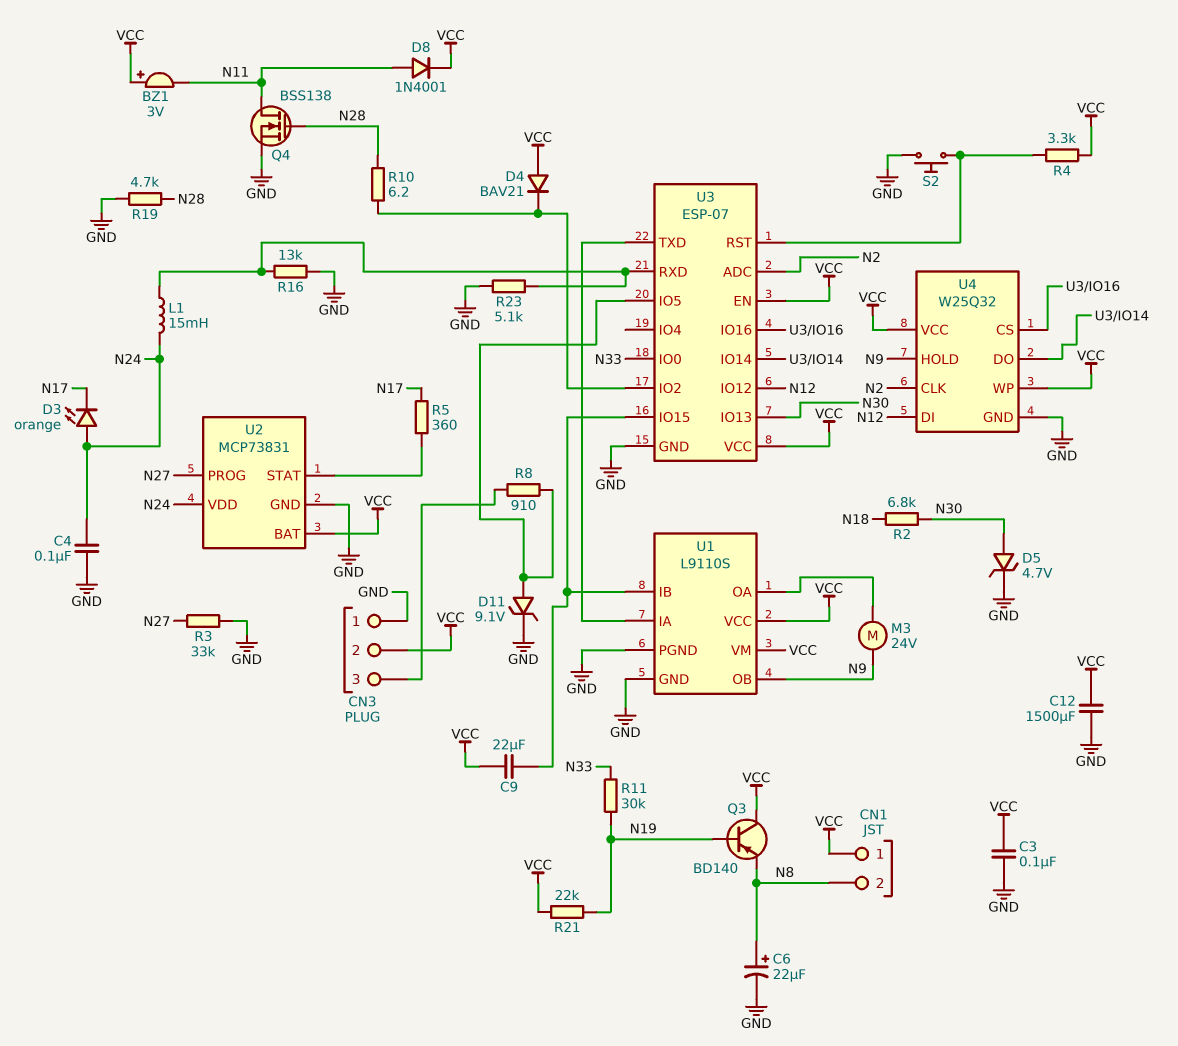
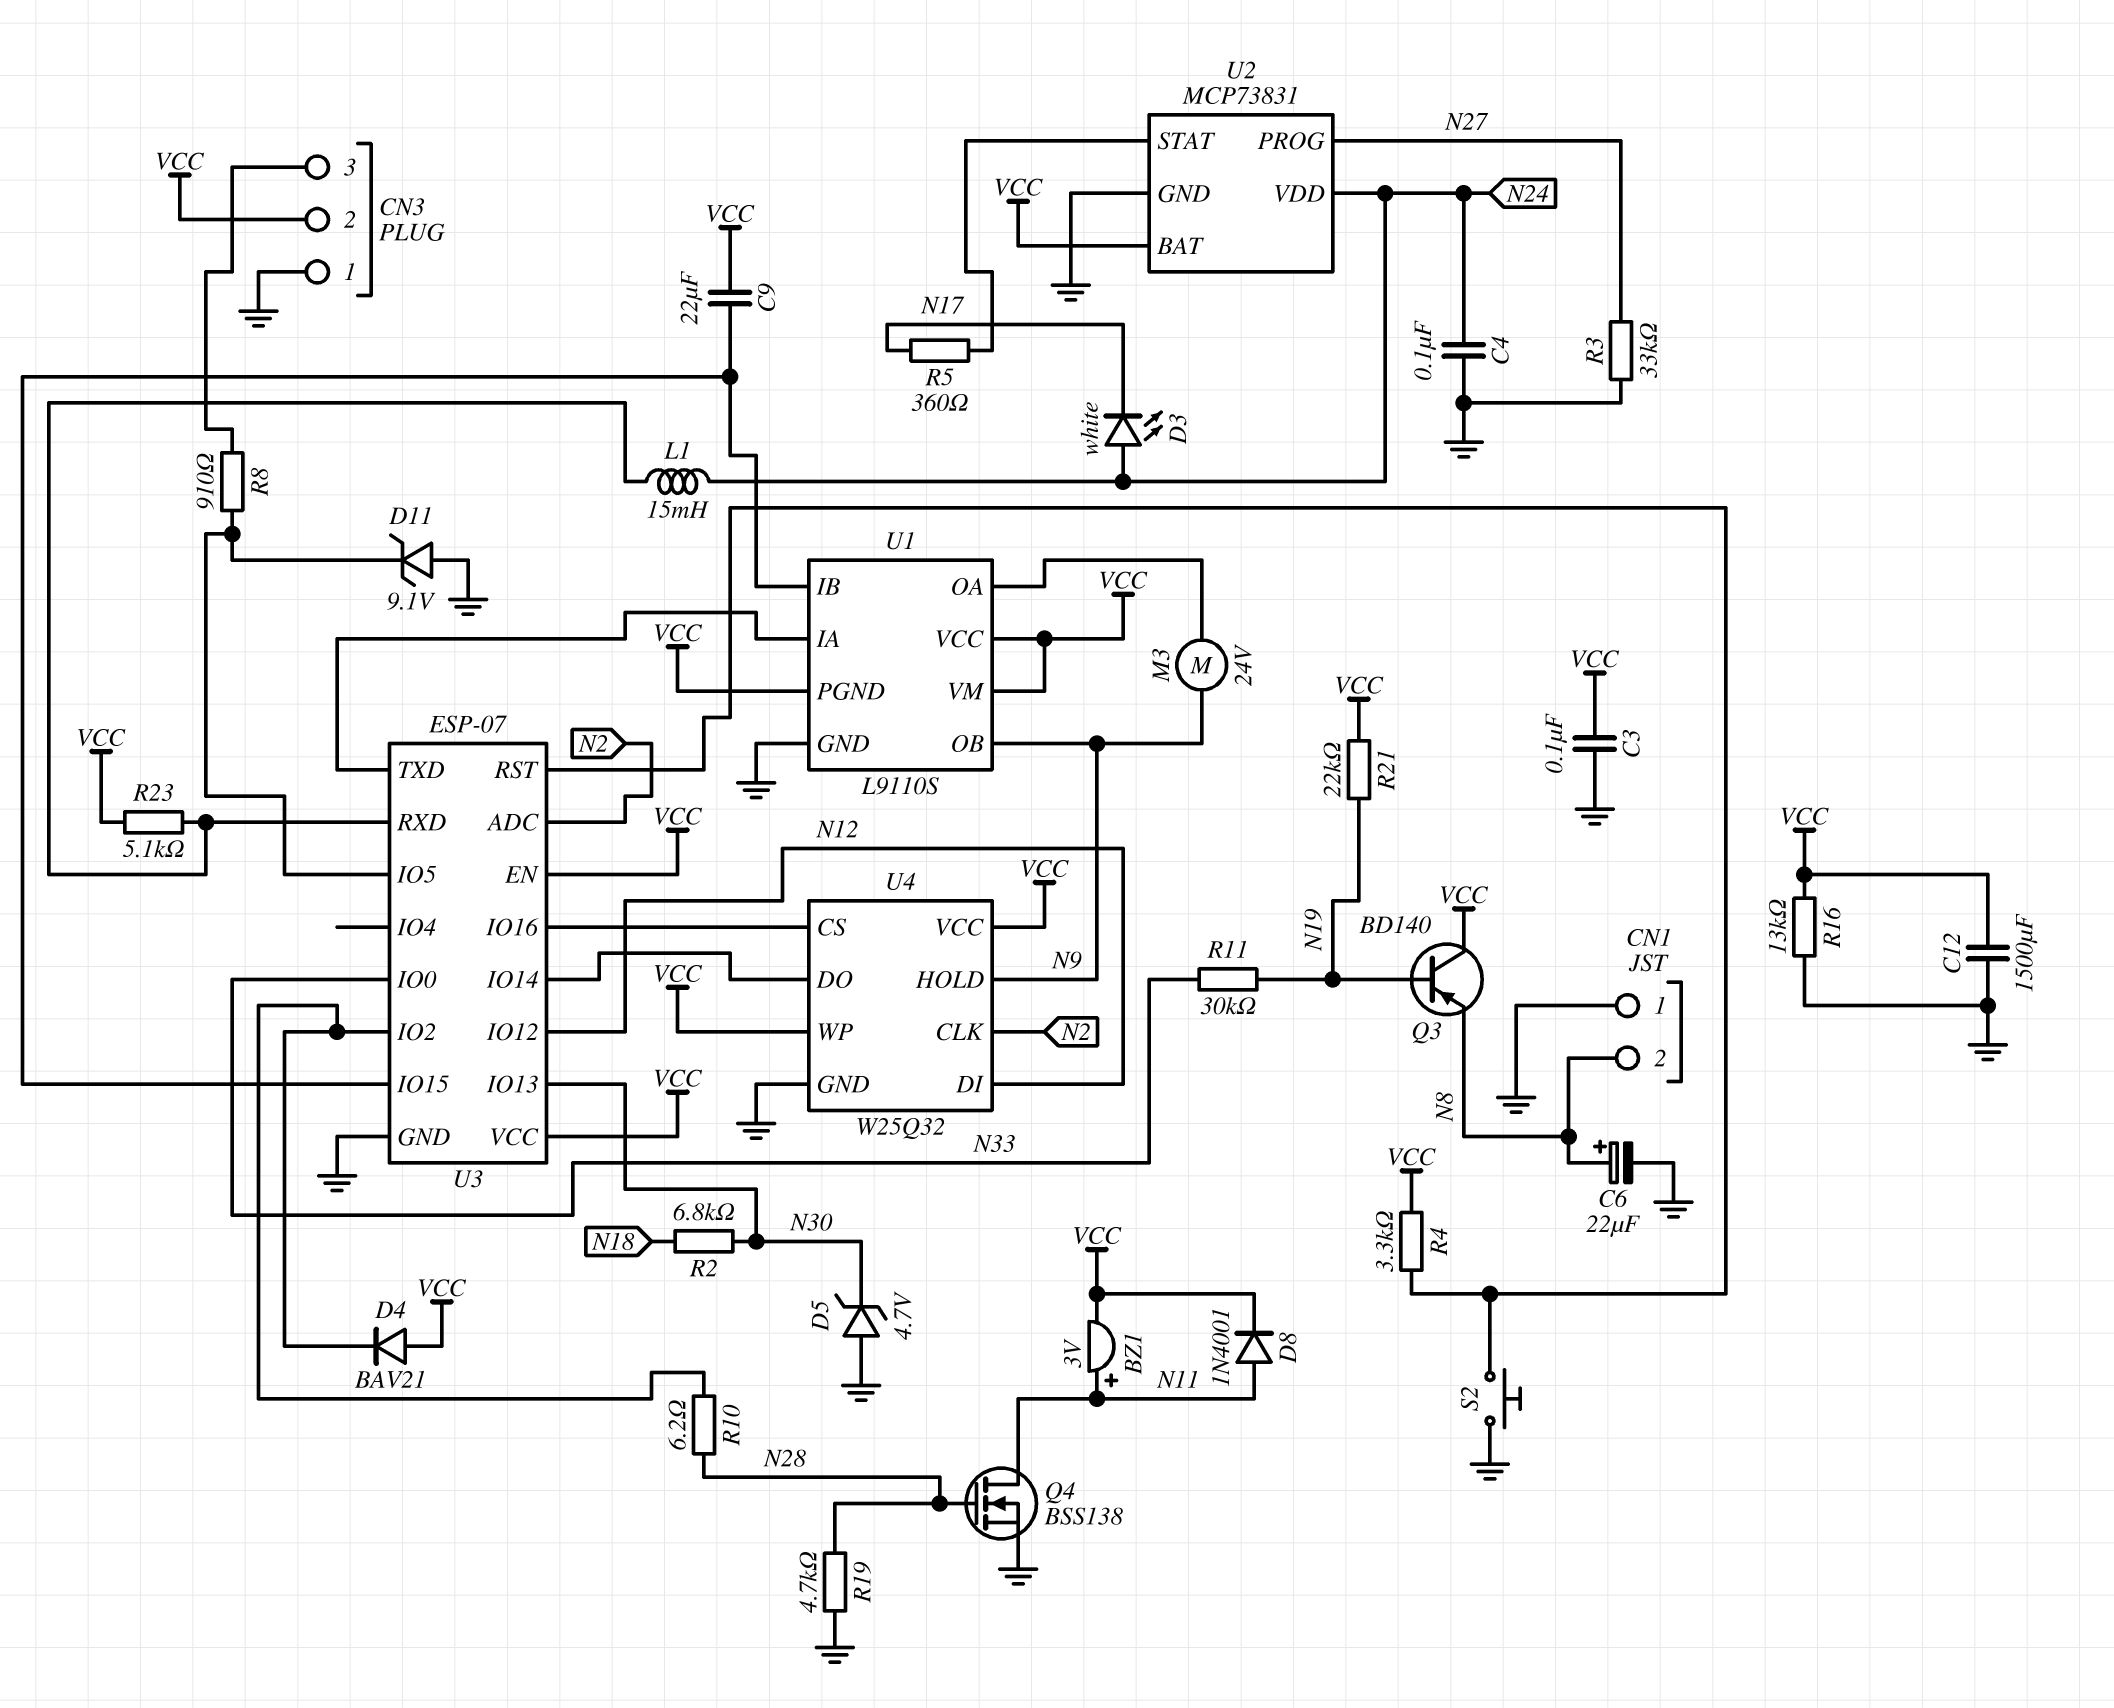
BZ1: buzzer 3V (plus VCC, minus N11) -> buzzer 3V (plus N11, minus VCC)
CN1 pin 1: VCC -> GND
D3: LED orange (A N24, K N17) -> LED white (A N24, K N17)
D5: zener 4.7V (A N30, K GND) -> zener 4.7V (A GND, K N30)
D11: zener 9.1V (A U3/IO5, K GND) -> zener 9.1V (A GND, K U3/IO5)
R16: 13k (GND, U3/RXD) -> 13k (GND, VCC)
R23: 5.1k (GND, U3/RXD) -> 5.1k (U3/RXD, VCC)
U1 pin PGND: GND -> VCC

